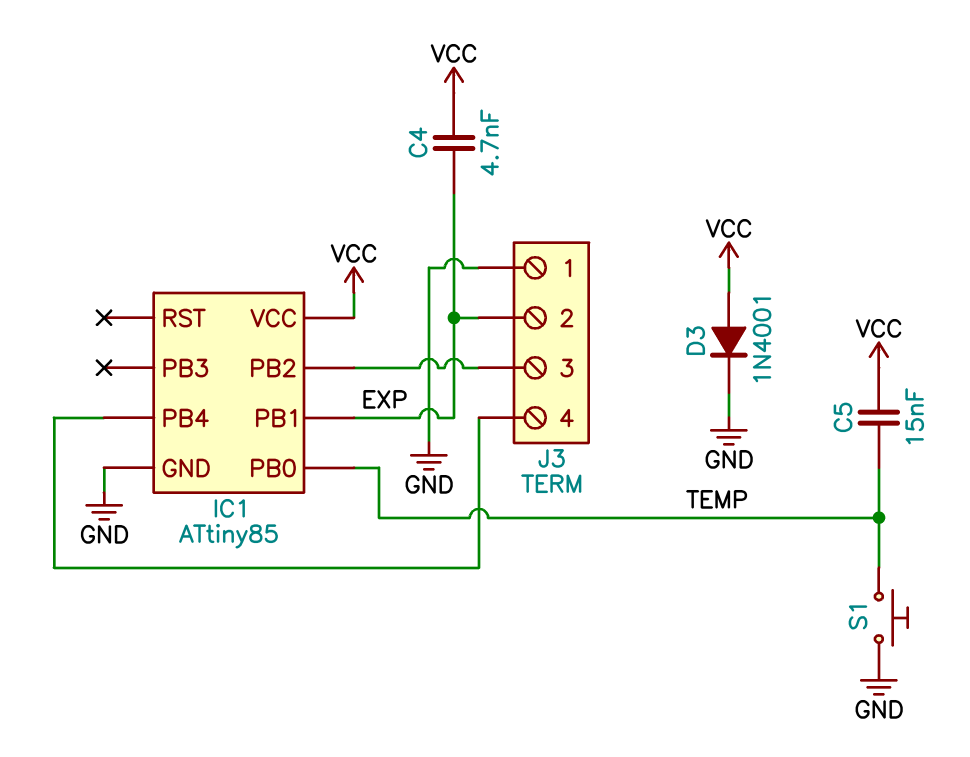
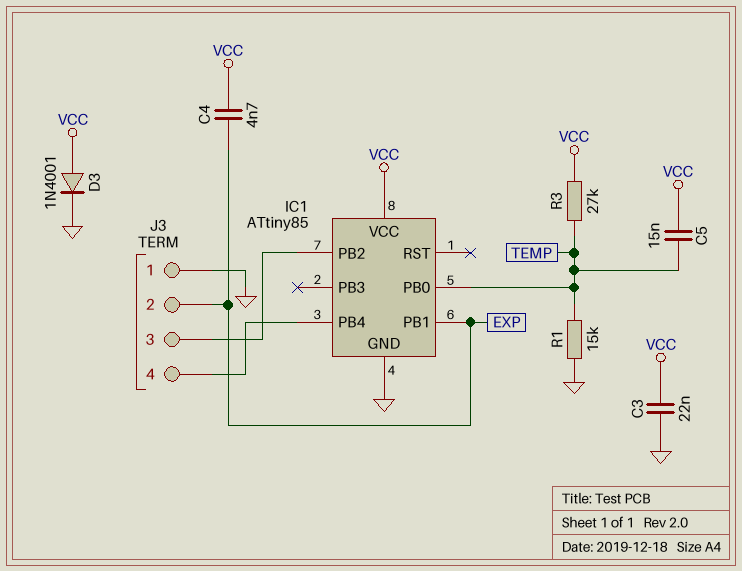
C3: none -> 22nF (GND, VCC)
R1: none -> 15k (GND, TEMP)
R3: none -> 27k (TEMP, VCC)
S1: button (GND, TEMP) -> none

